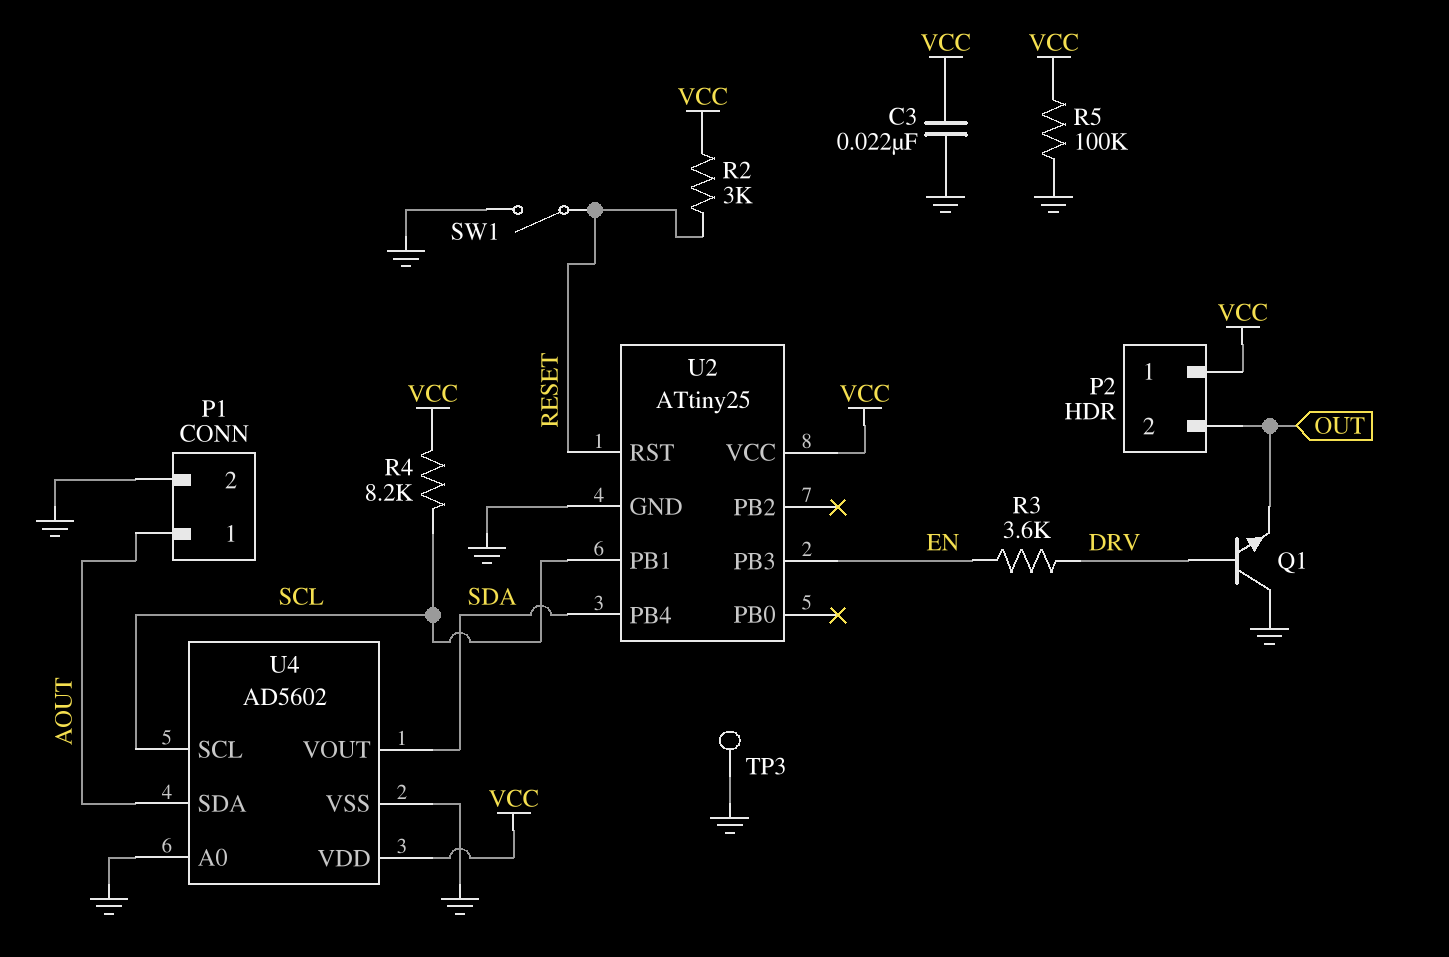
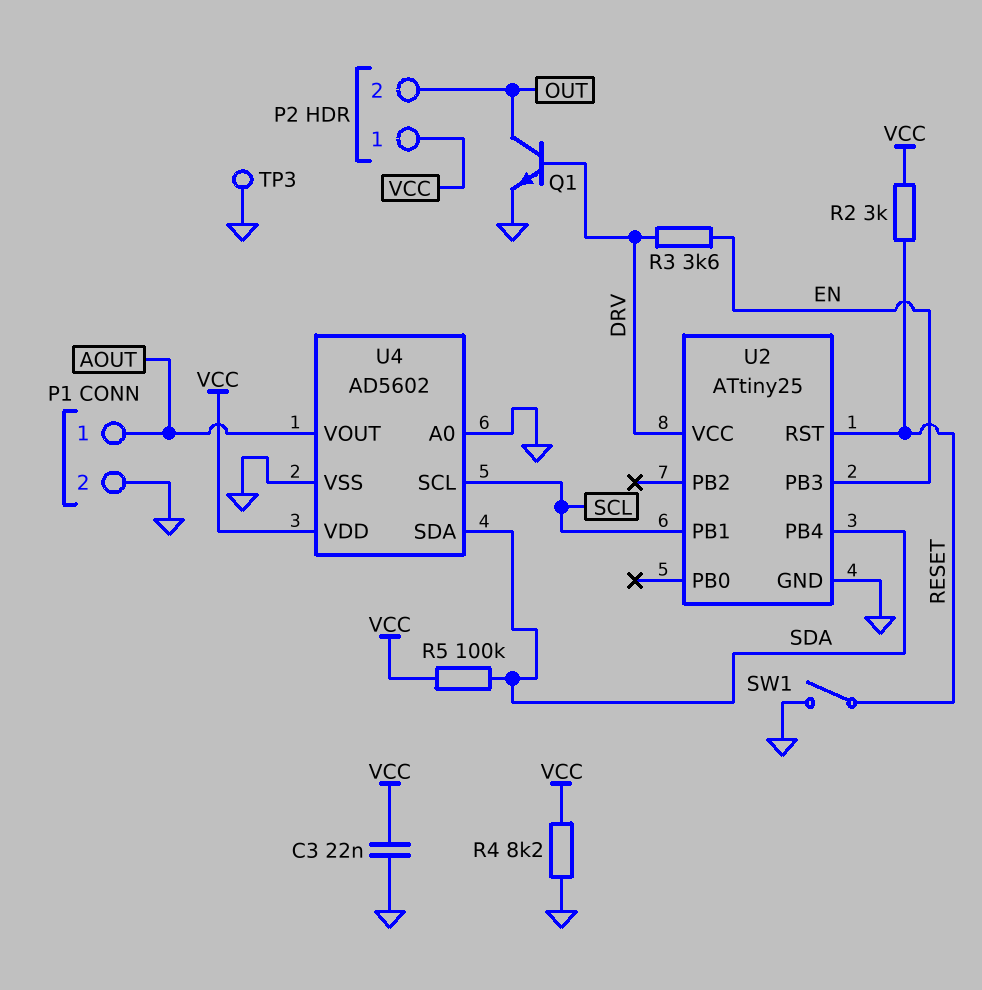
Q1: NPN (B DRV, C GND, E OUT) -> NPN (B DRV, C OUT, E GND)
R4: 8.2k (SCL, VCC) -> 8.2k (GND, VCC)
R5: 100k (GND, VCC) -> 100k (SDA, VCC)
U2 pin VCC: VCC -> DRV
U4 pin SDA: AOUT -> SDA
U4 pin VOUT: SDA -> AOUT

